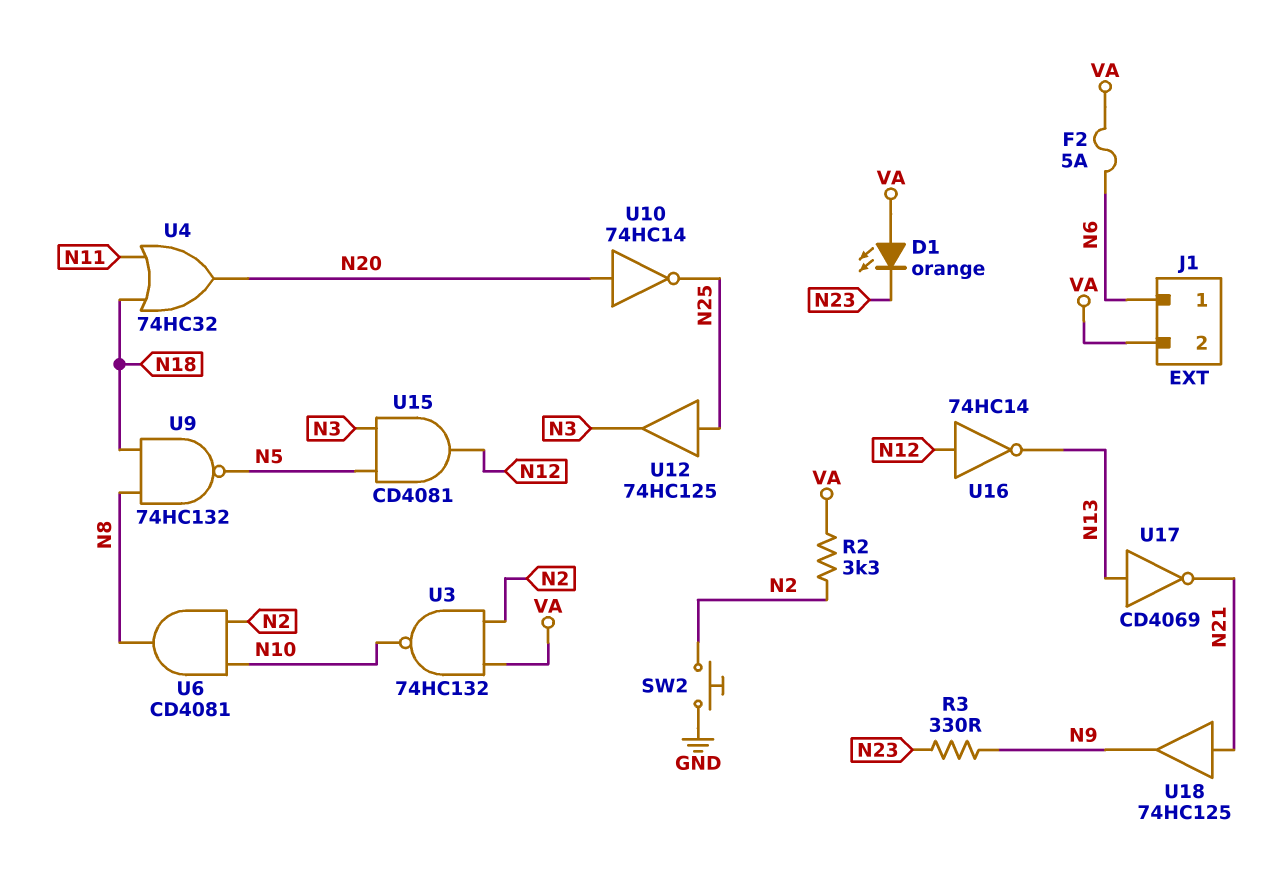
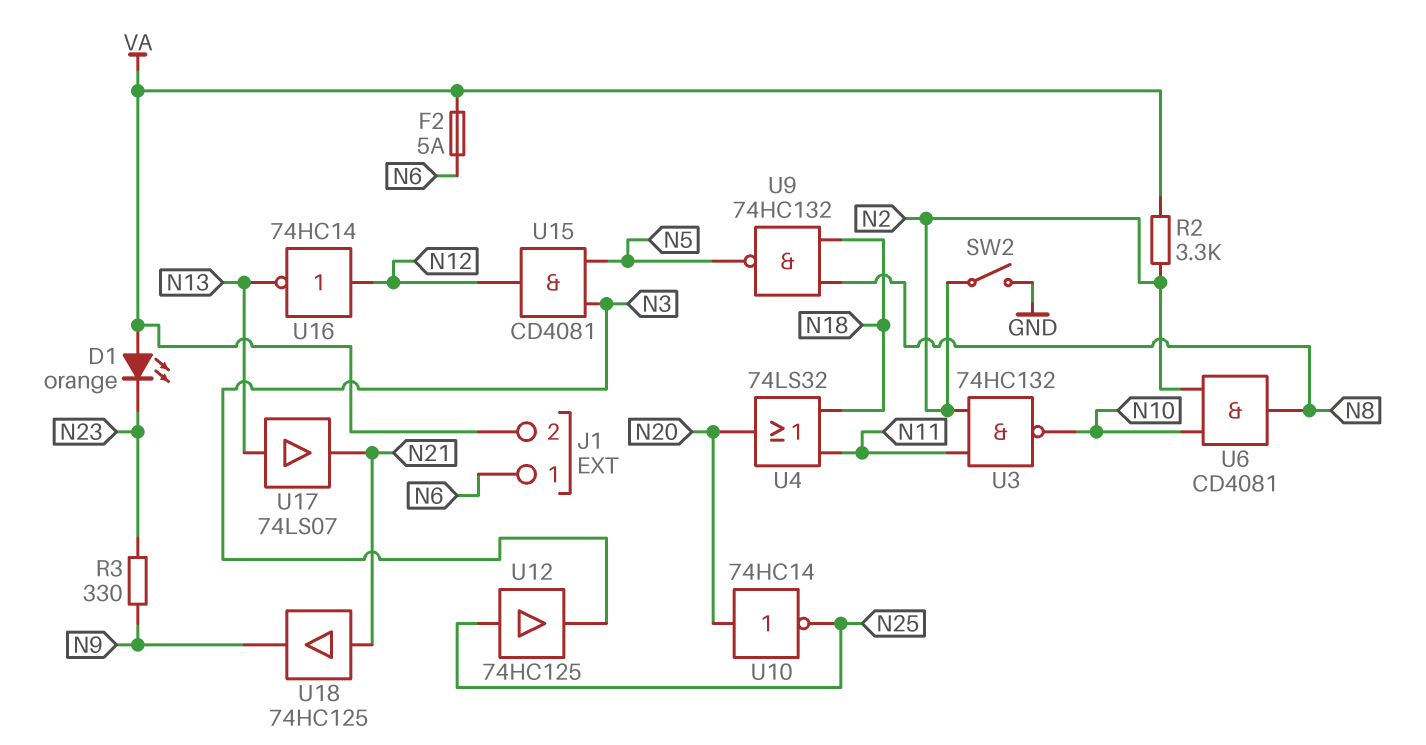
SW2: button (GND, N2) -> switch (GND, N2)
U3: NAND 74HC132 (in N2, in VA, out N10) -> NAND 74HC132 (in N2, in N11, out N10)
U4: OR 74HC32 (in N11, in N18, out N20) -> OR 74LS32 (in N11, in N18, out N20)
U17: NOT CD4069 (in N13, out N21) -> buffer 74LS07 (in N13, out N21)

